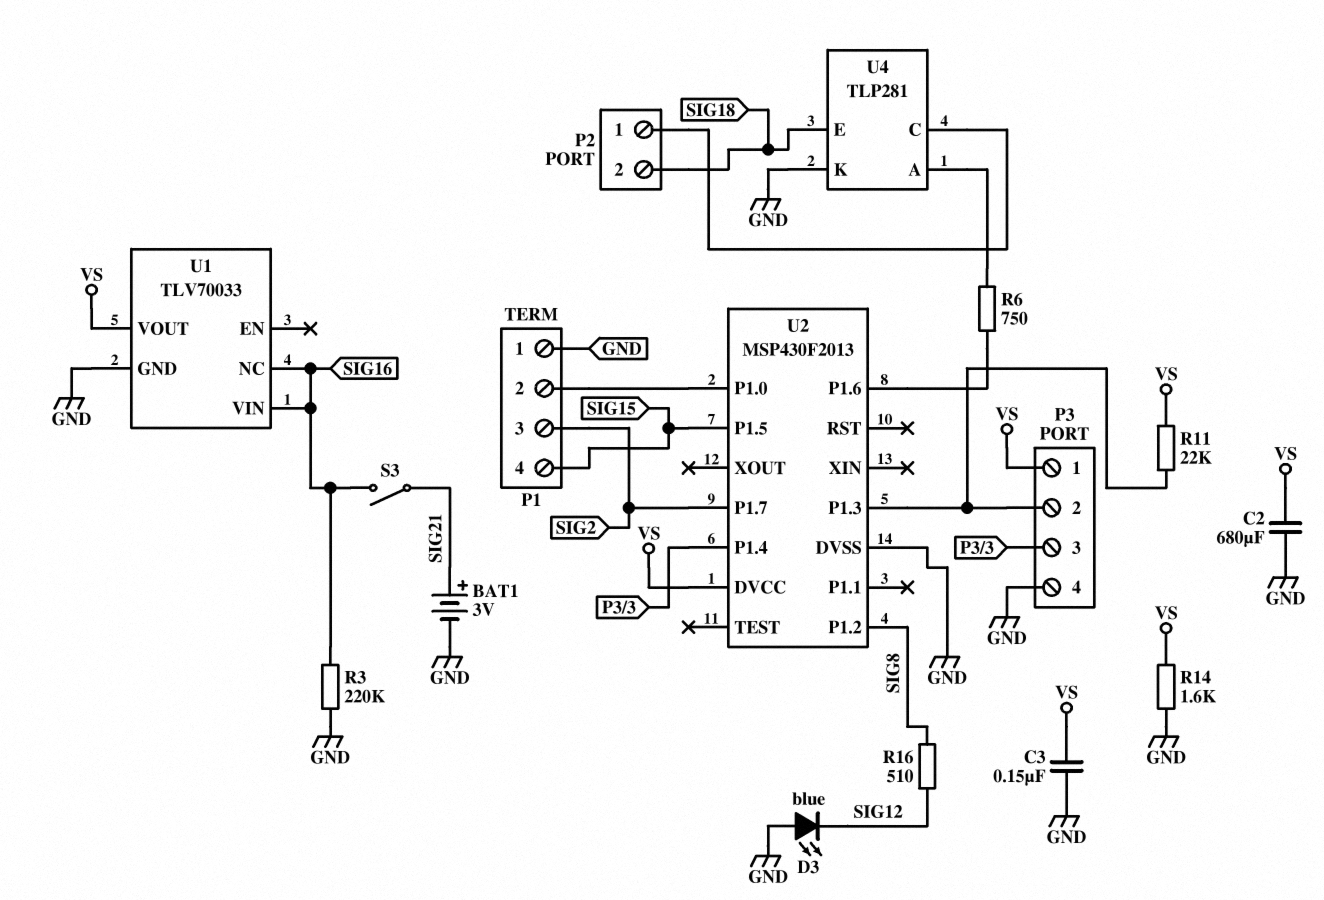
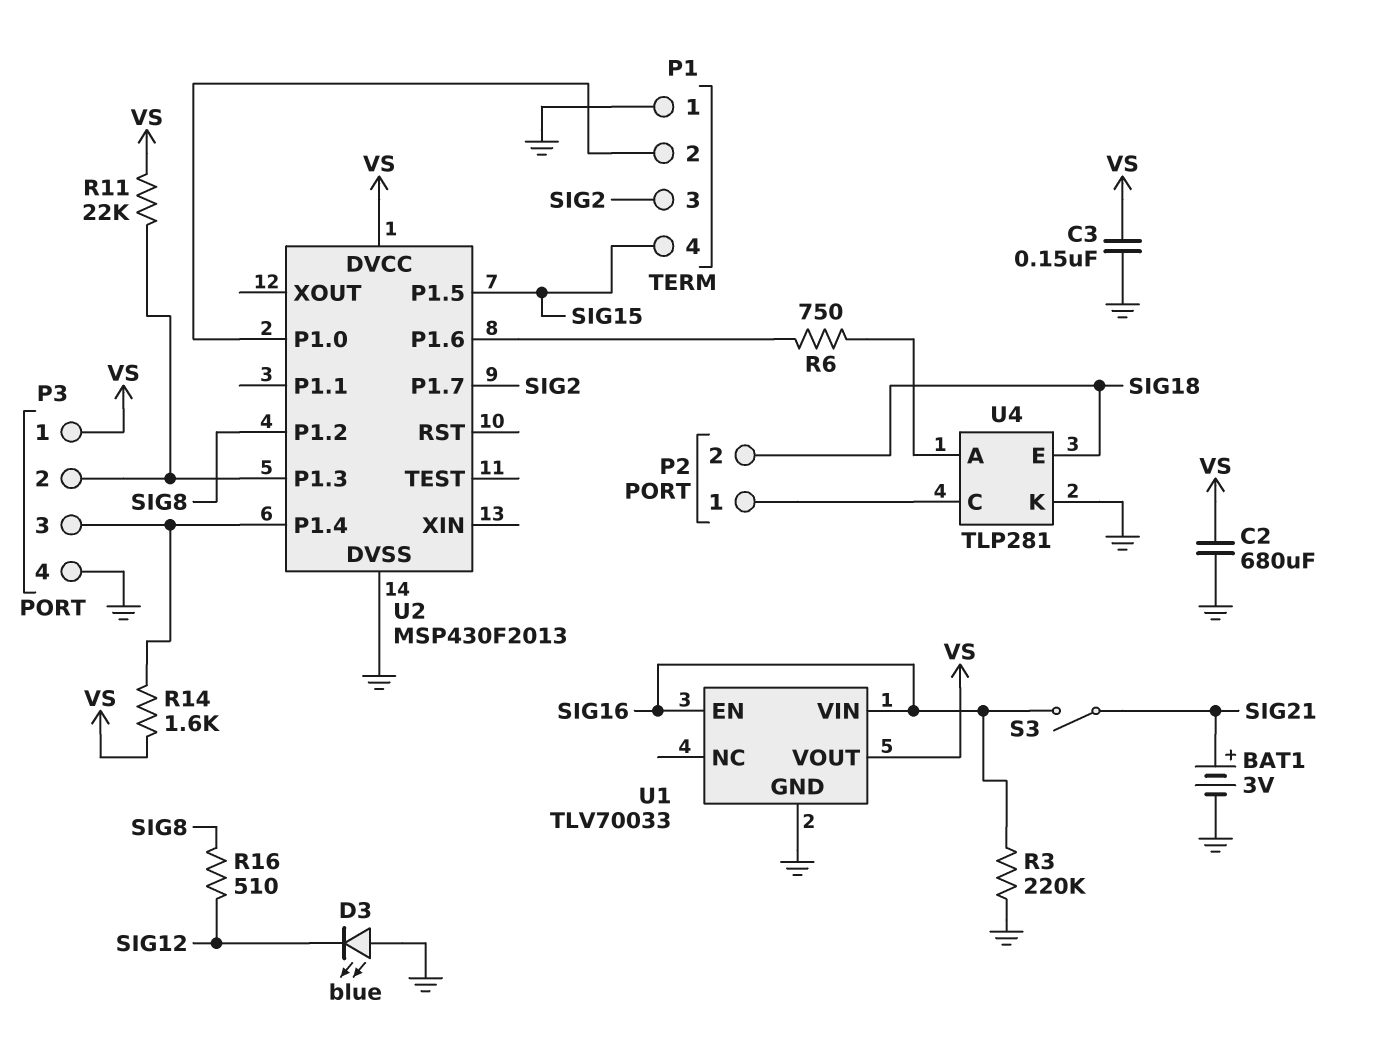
R14: 1.6k (GND, VS) -> 1.6k (P3/3, VS)
U1 pin EN: none -> SIG16
U1 pin NC: SIG16 -> none

